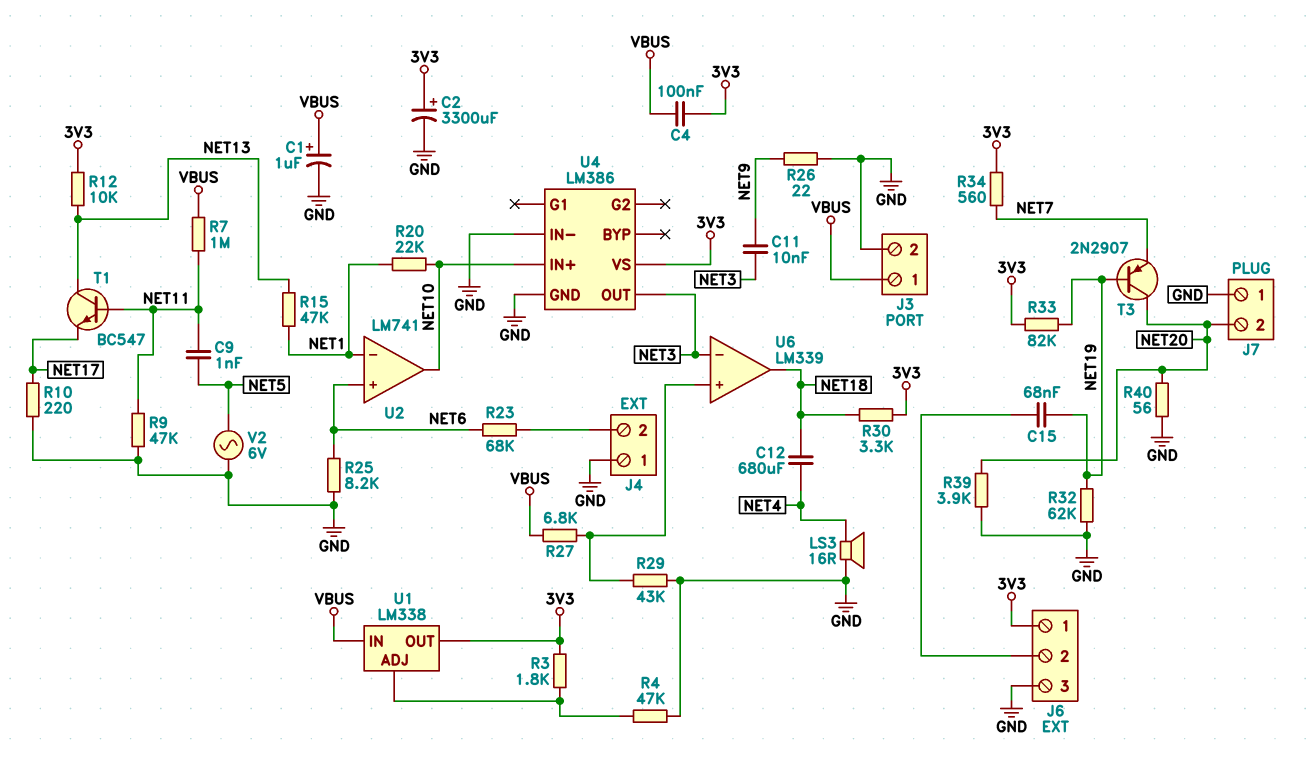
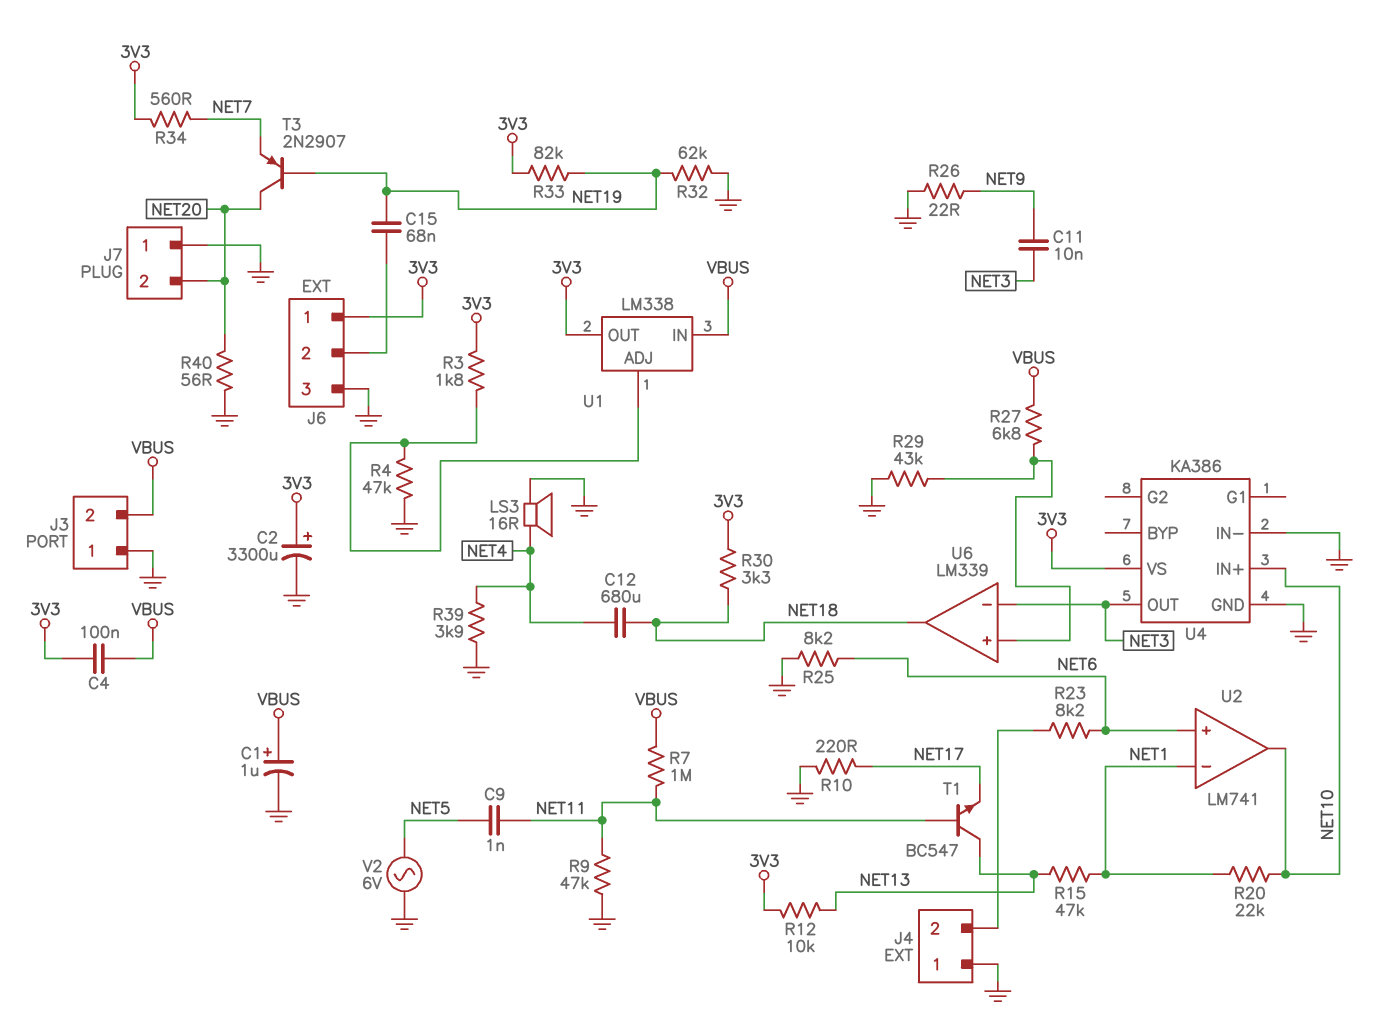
J3 pin 1: VBUS -> GND
J3 pin 2: GND -> VBUS
R23: 68k (J4/2, NET6) -> 8.2k (J4/2, NET6)
R39: 3.9k (GND, NET20) -> 3.9k (GND, NET4)
U4: LM386 -> KA386

